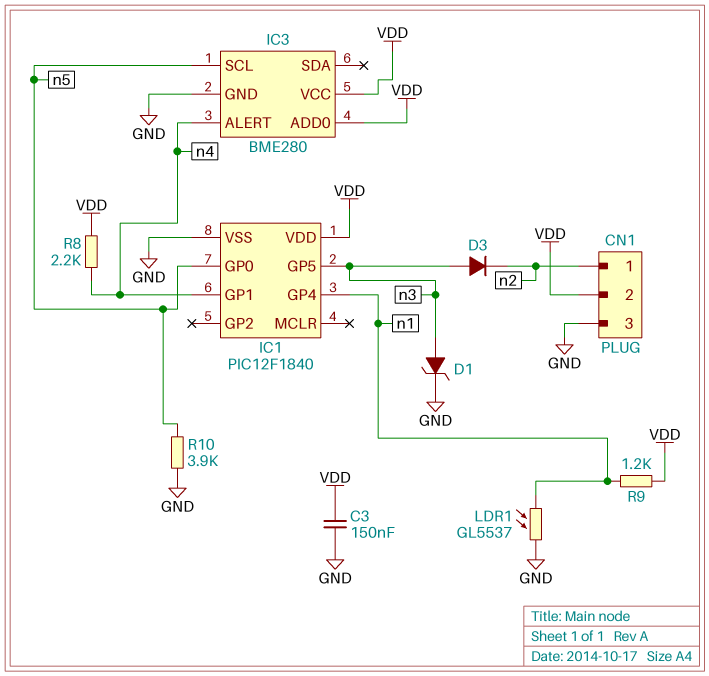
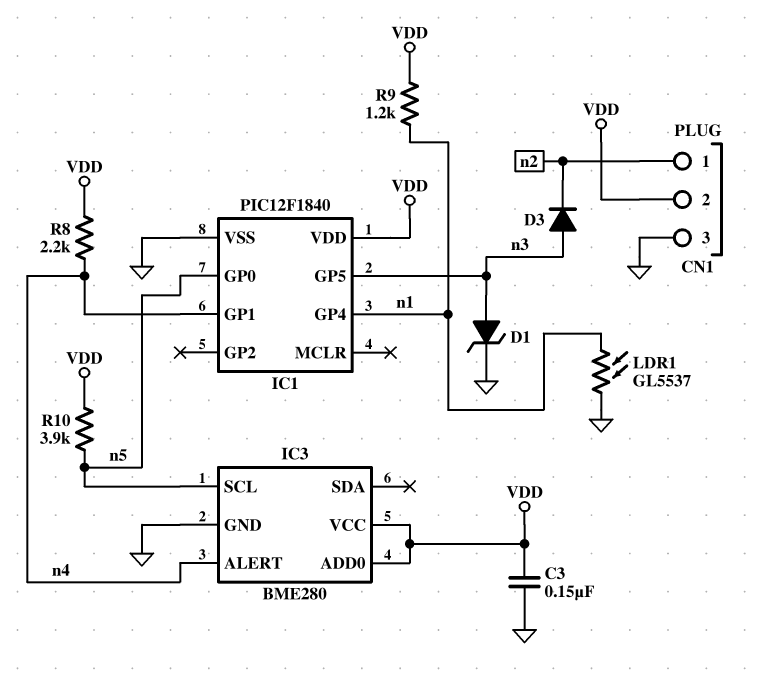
R10: 3.9k (GND, n5) -> 3.9k (VDD, n5)

